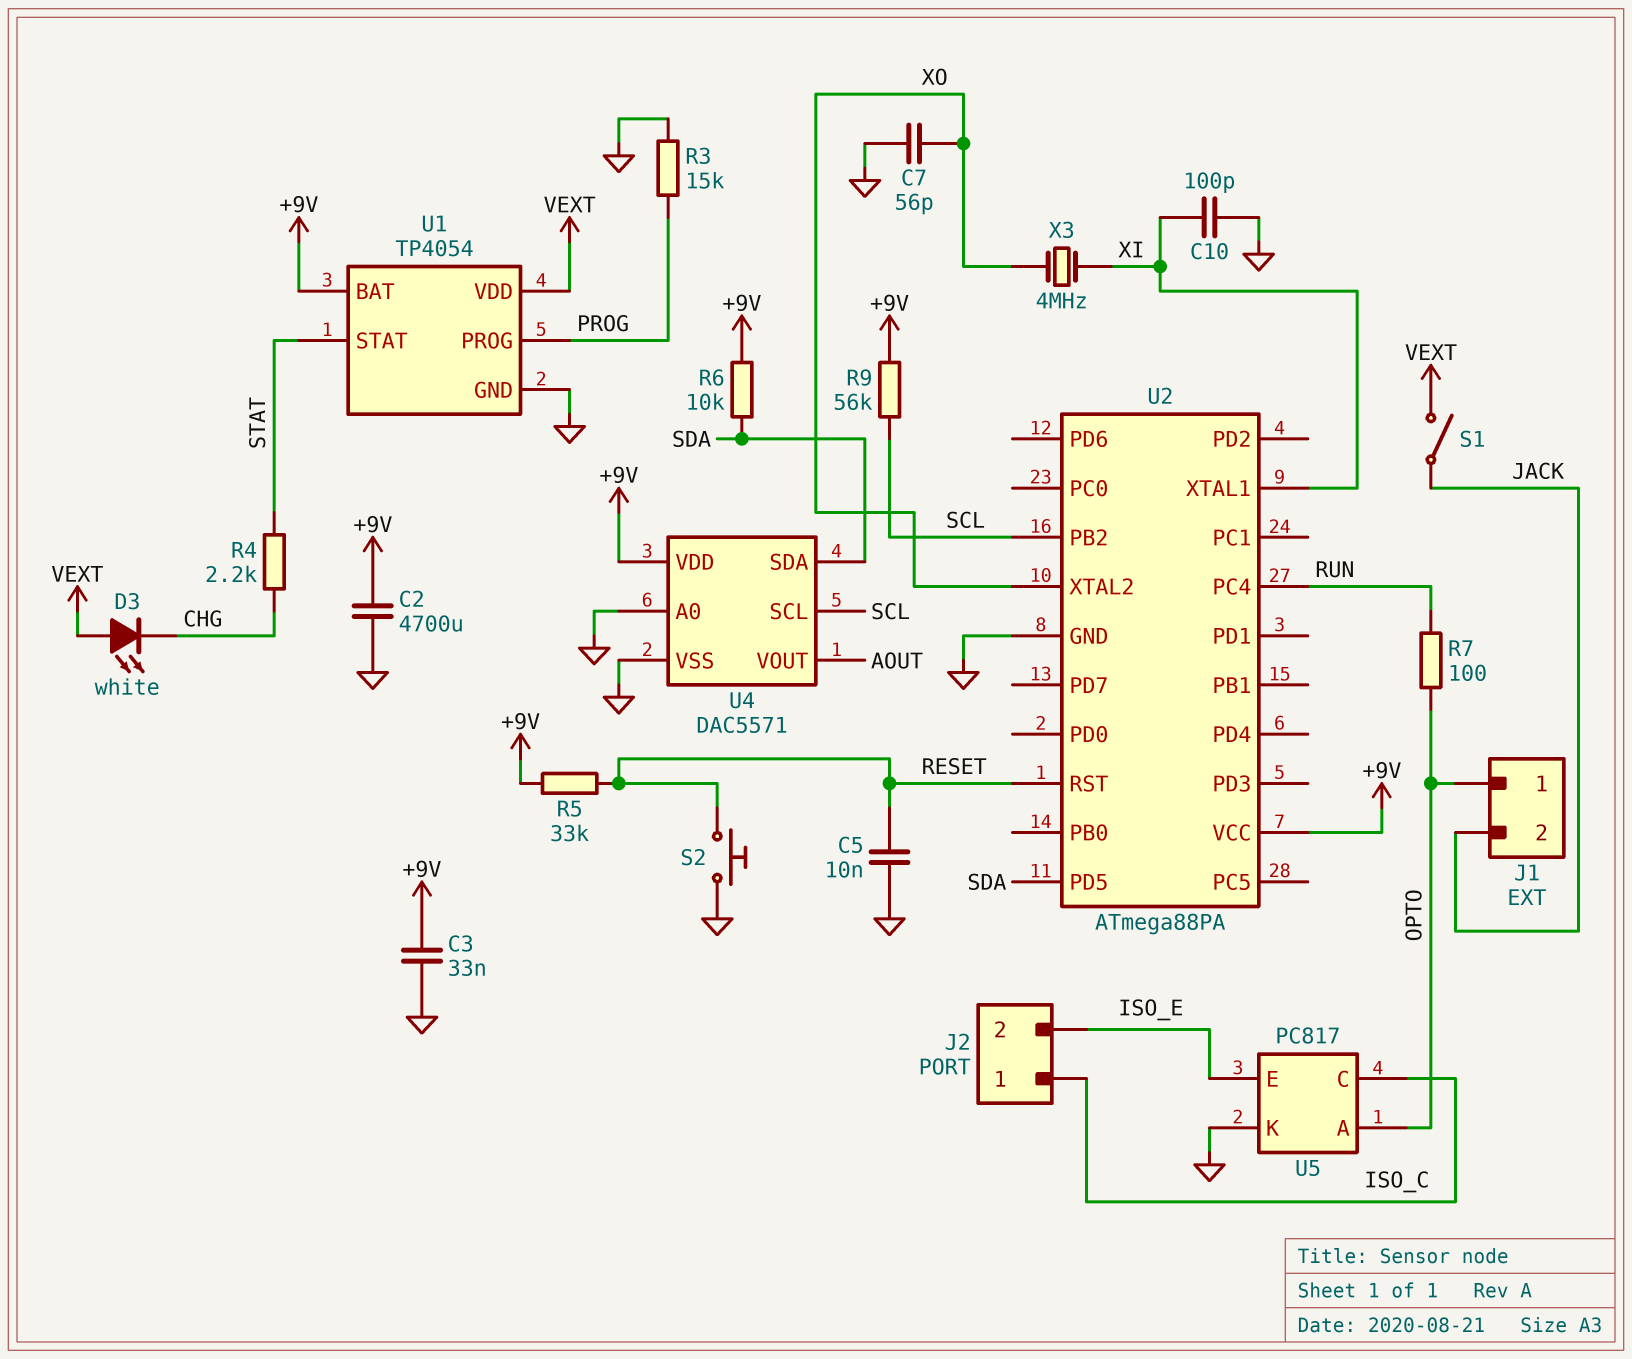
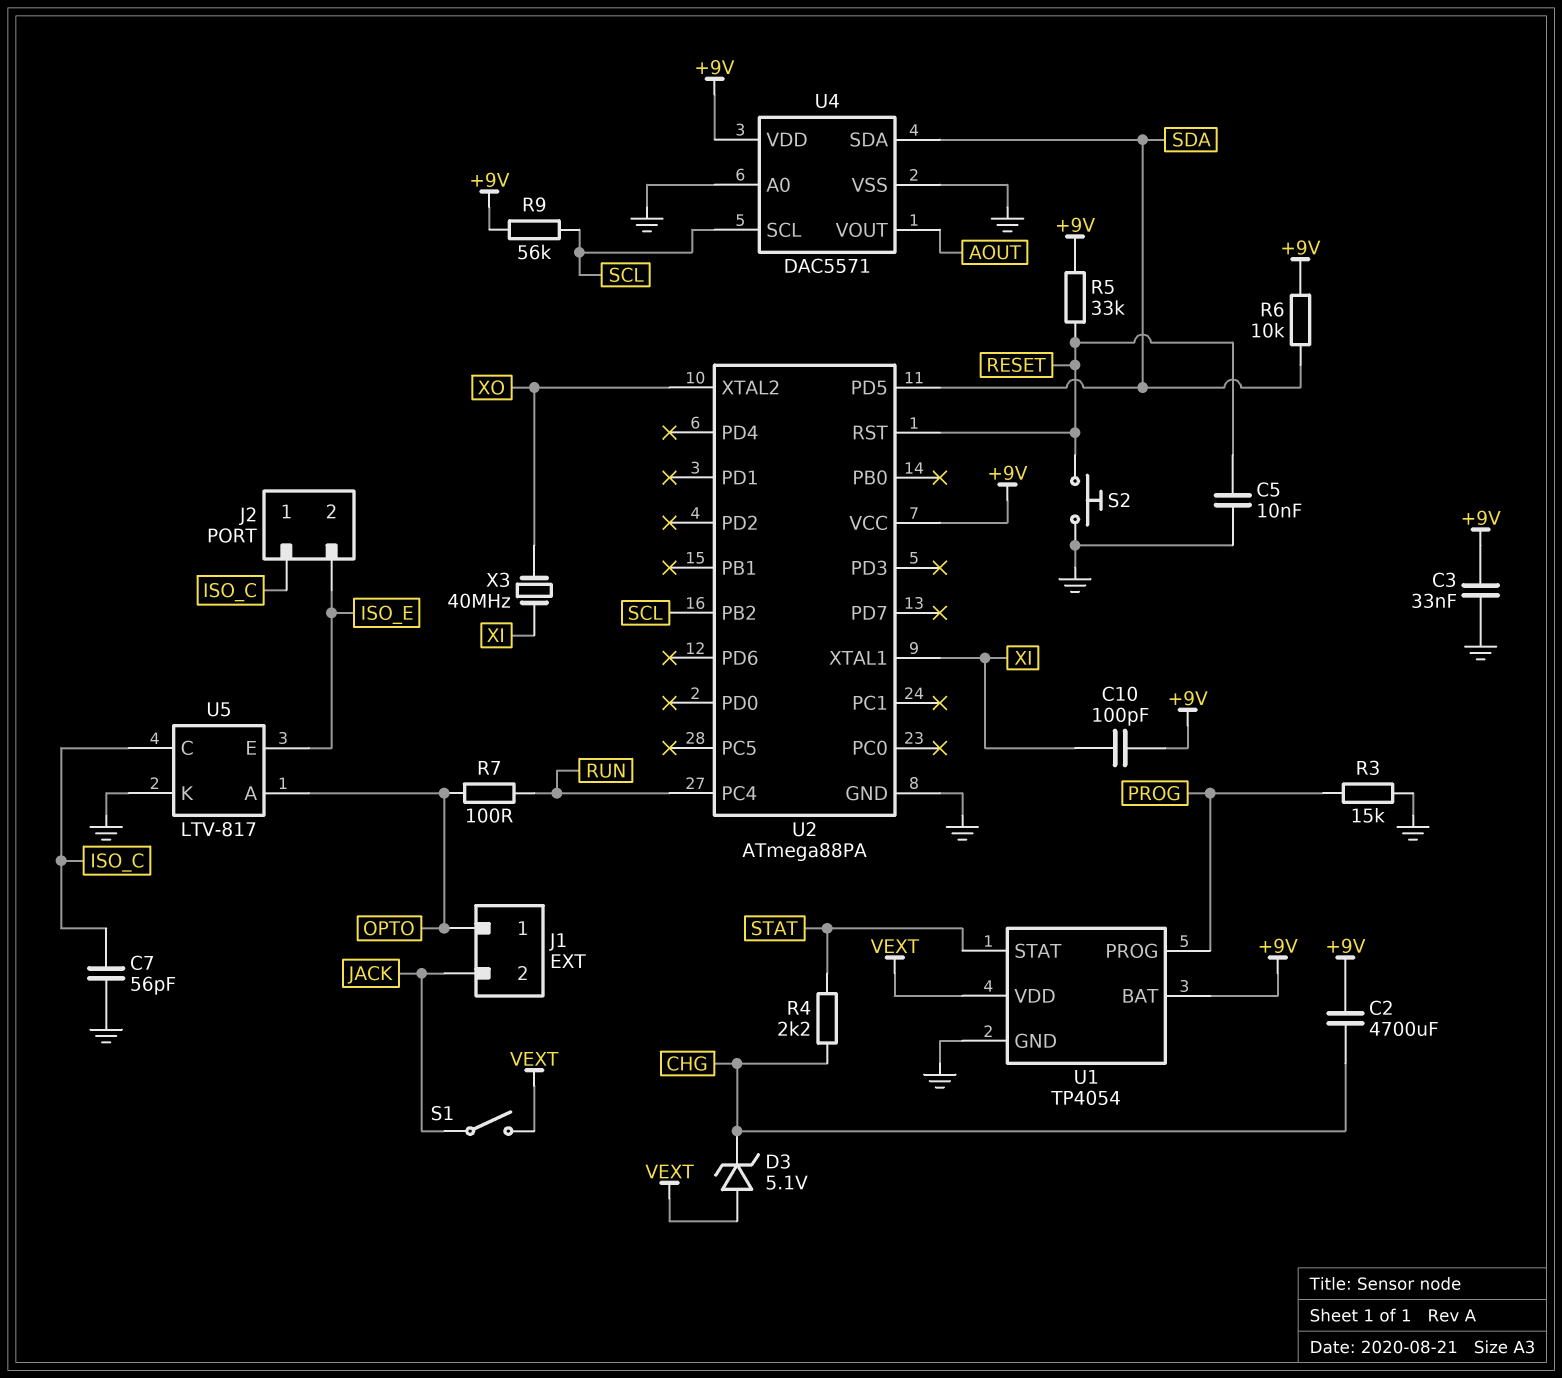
C2: 4700uF (+9V, GND) -> 4700uF (+9V, CHG)
C7: 56pF (GND, XO) -> 56pF (GND, ISO_C)
C10: 100pF (GND, XI) -> 100pF (+9V, XI)
D3: LED white (A VEXT, K CHG) -> zener 5.1V (A VEXT, K CHG)
U5: PC817 -> LTV-817
X3: 4MHz (XI, XO) -> 40MHz (XI, XO)

